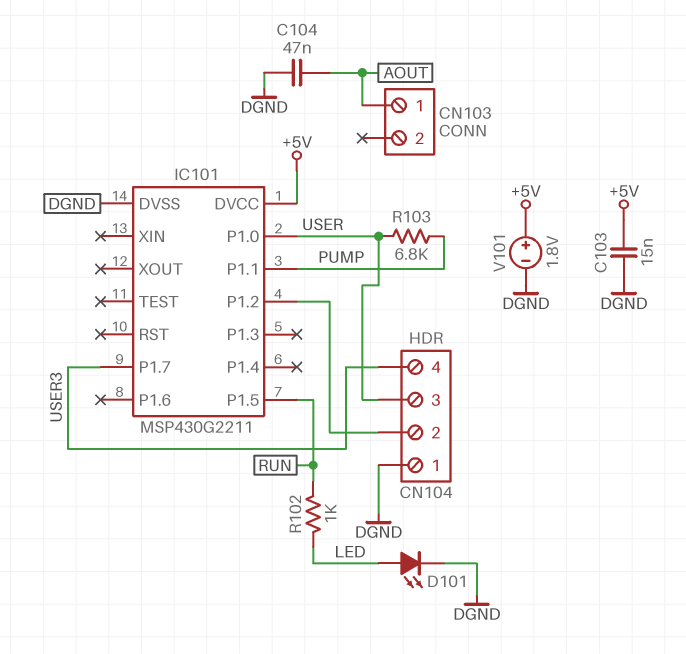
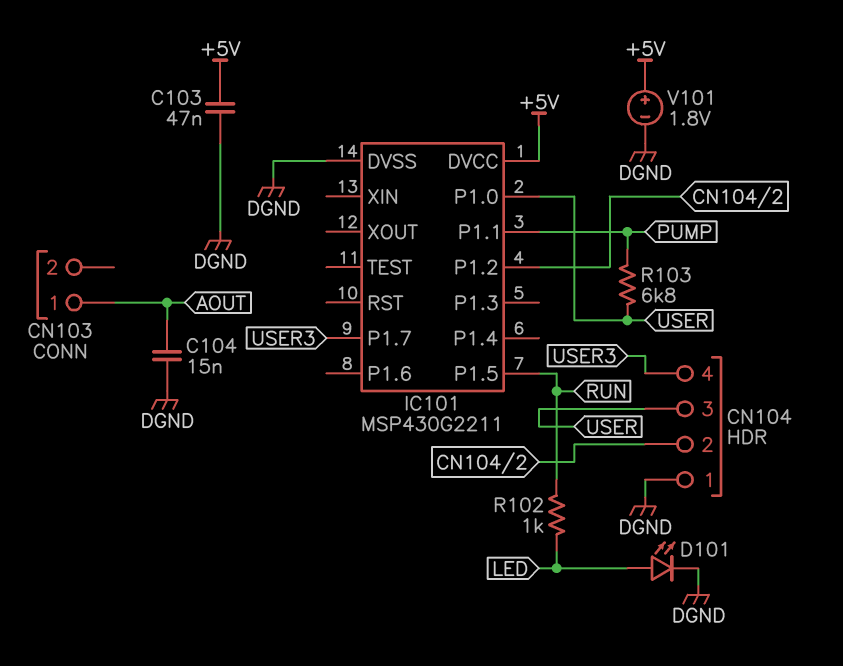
C103: 15nF (+5V, DGND) -> 47nF (+5V, DGND)
C104: 47nF (AOUT, DGND) -> 15nF (AOUT, DGND)

